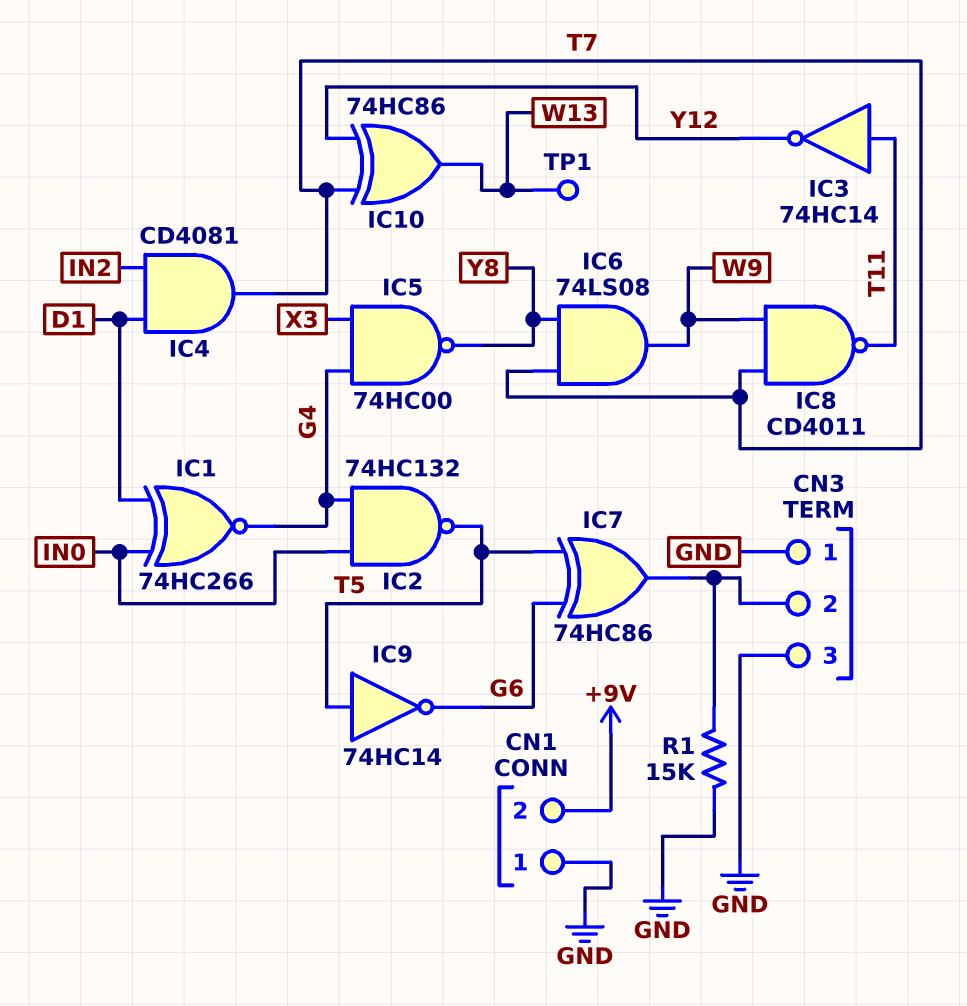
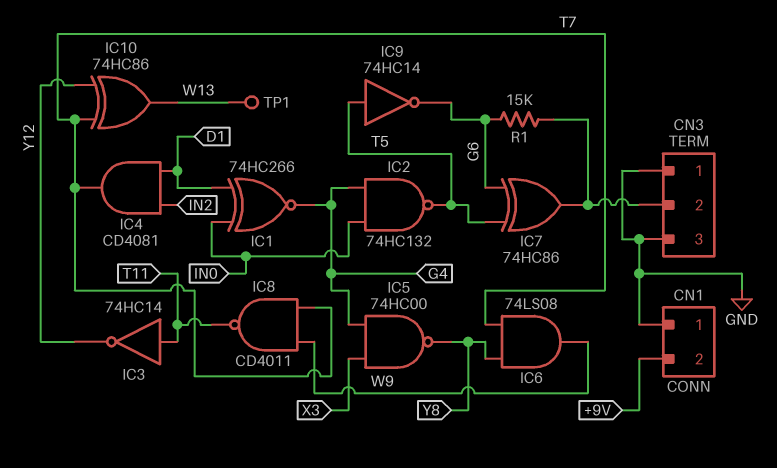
R1: 15k (CN3/2, GND) -> 15k (CN3/2, G6)

